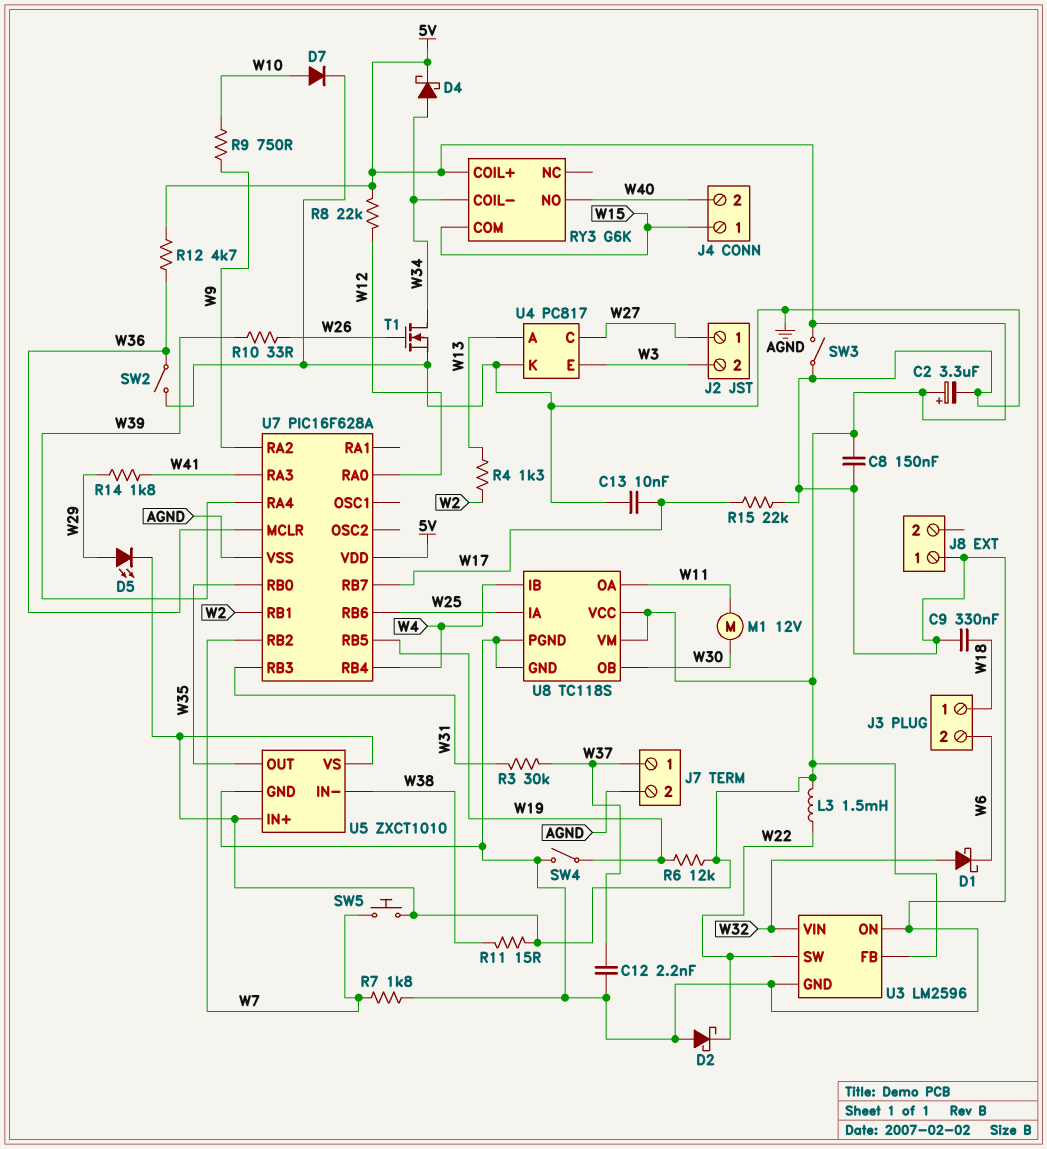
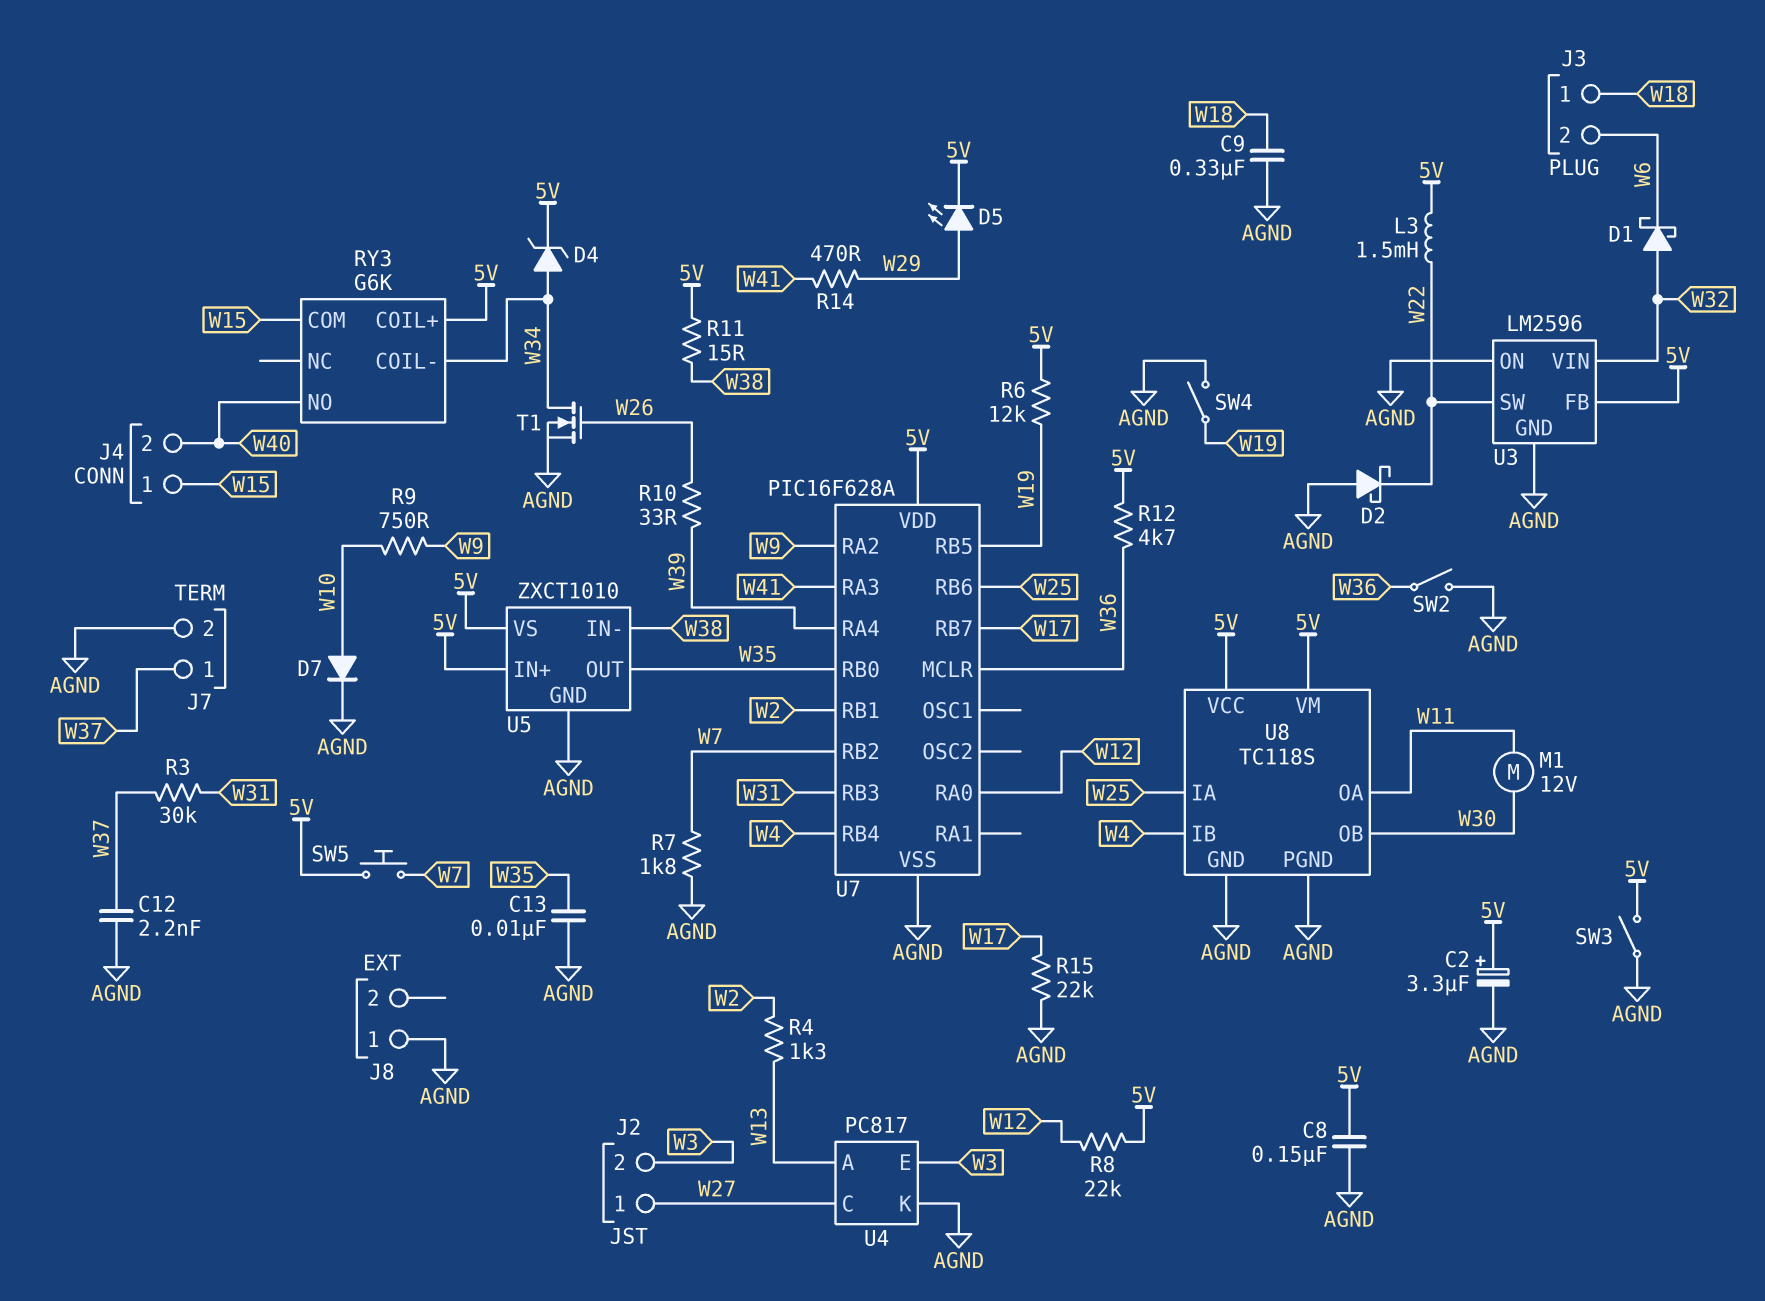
C13: 10nF (AGND, W17) -> 10nF (AGND, W35)
D4: schottky (A W34, K 5V) -> zener (A W34, K 5V)
R14: 1.8k (W29, W41) -> 470 (W29, W41)

